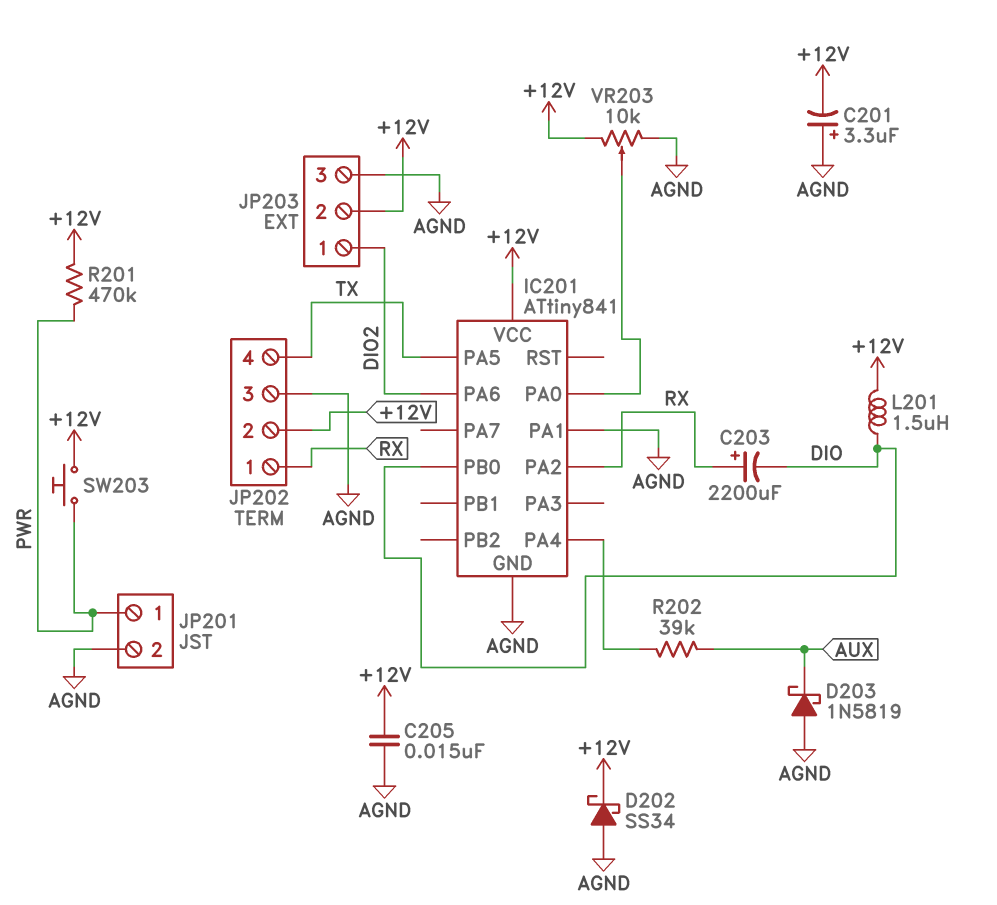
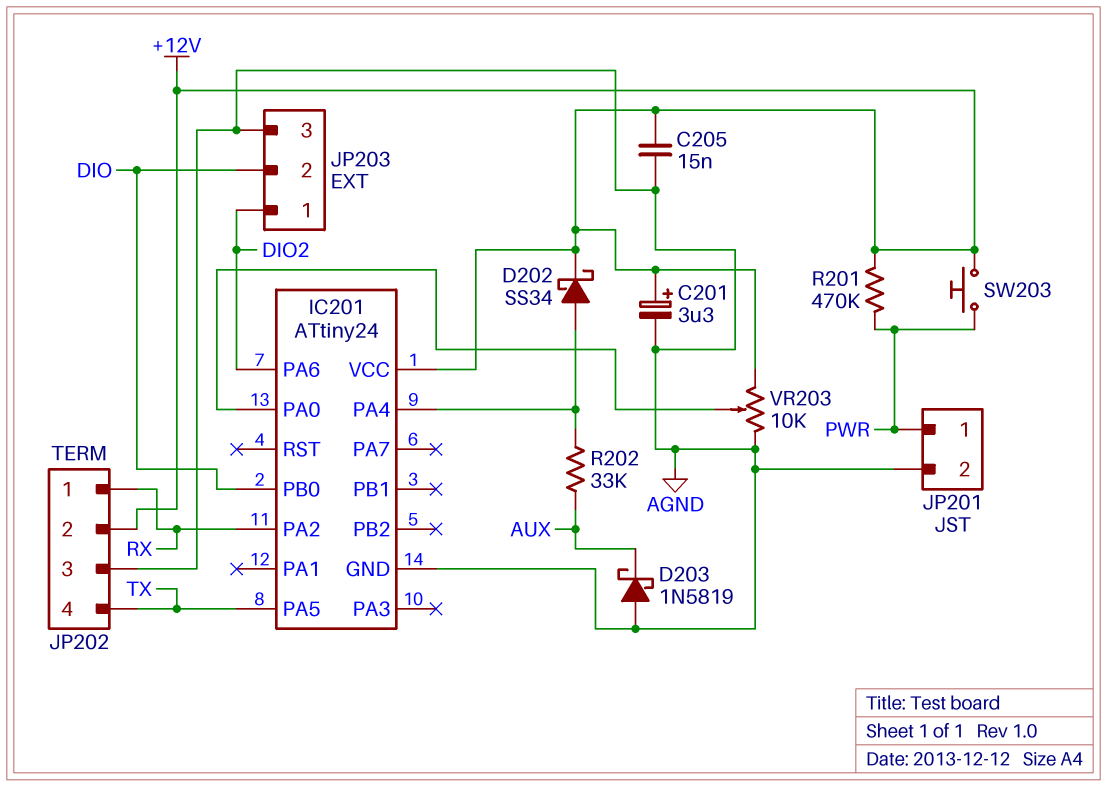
C201: 3.3uF (plus AGND, minus +12V) -> 3.3uF (plus +12V, minus AGND)
C203: 2200uF (plus RX, minus DIO) -> none
D202: schottky SS34 (A AGND, K +12V) -> schottky SS34 (A IC201/PA4, K +12V)
IC201: ATtiny841 -> ATtiny24
IC201 pin PA1: AGND -> none
JP203 pin 2: +12V -> DIO
L201: 1.5uH (+12V, DIO) -> none
R202: 39k (AUX, IC201/PA4) -> 33k (AUX, IC201/PA4)

